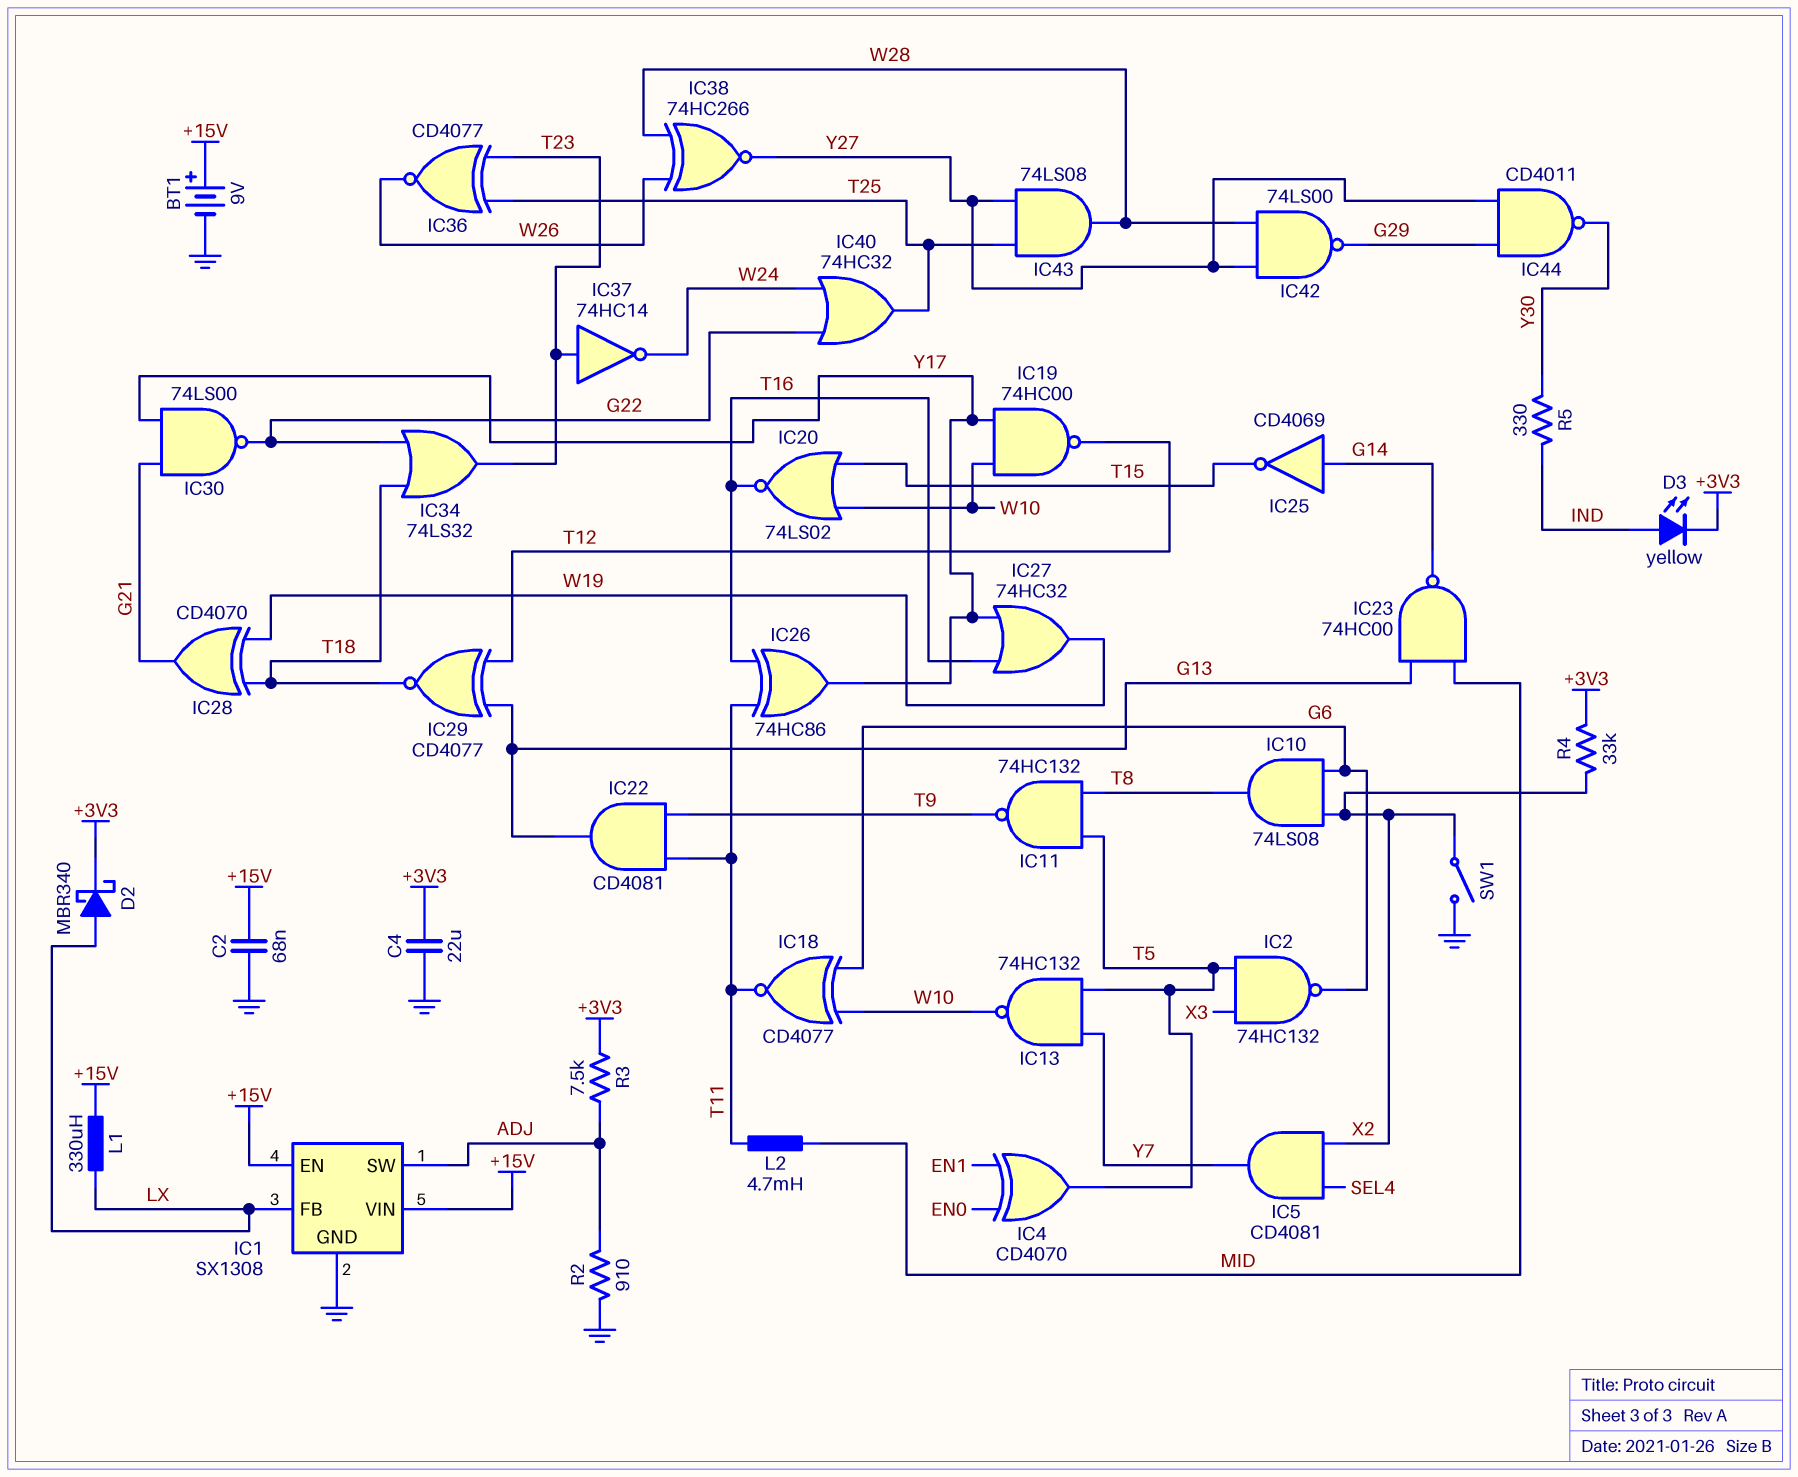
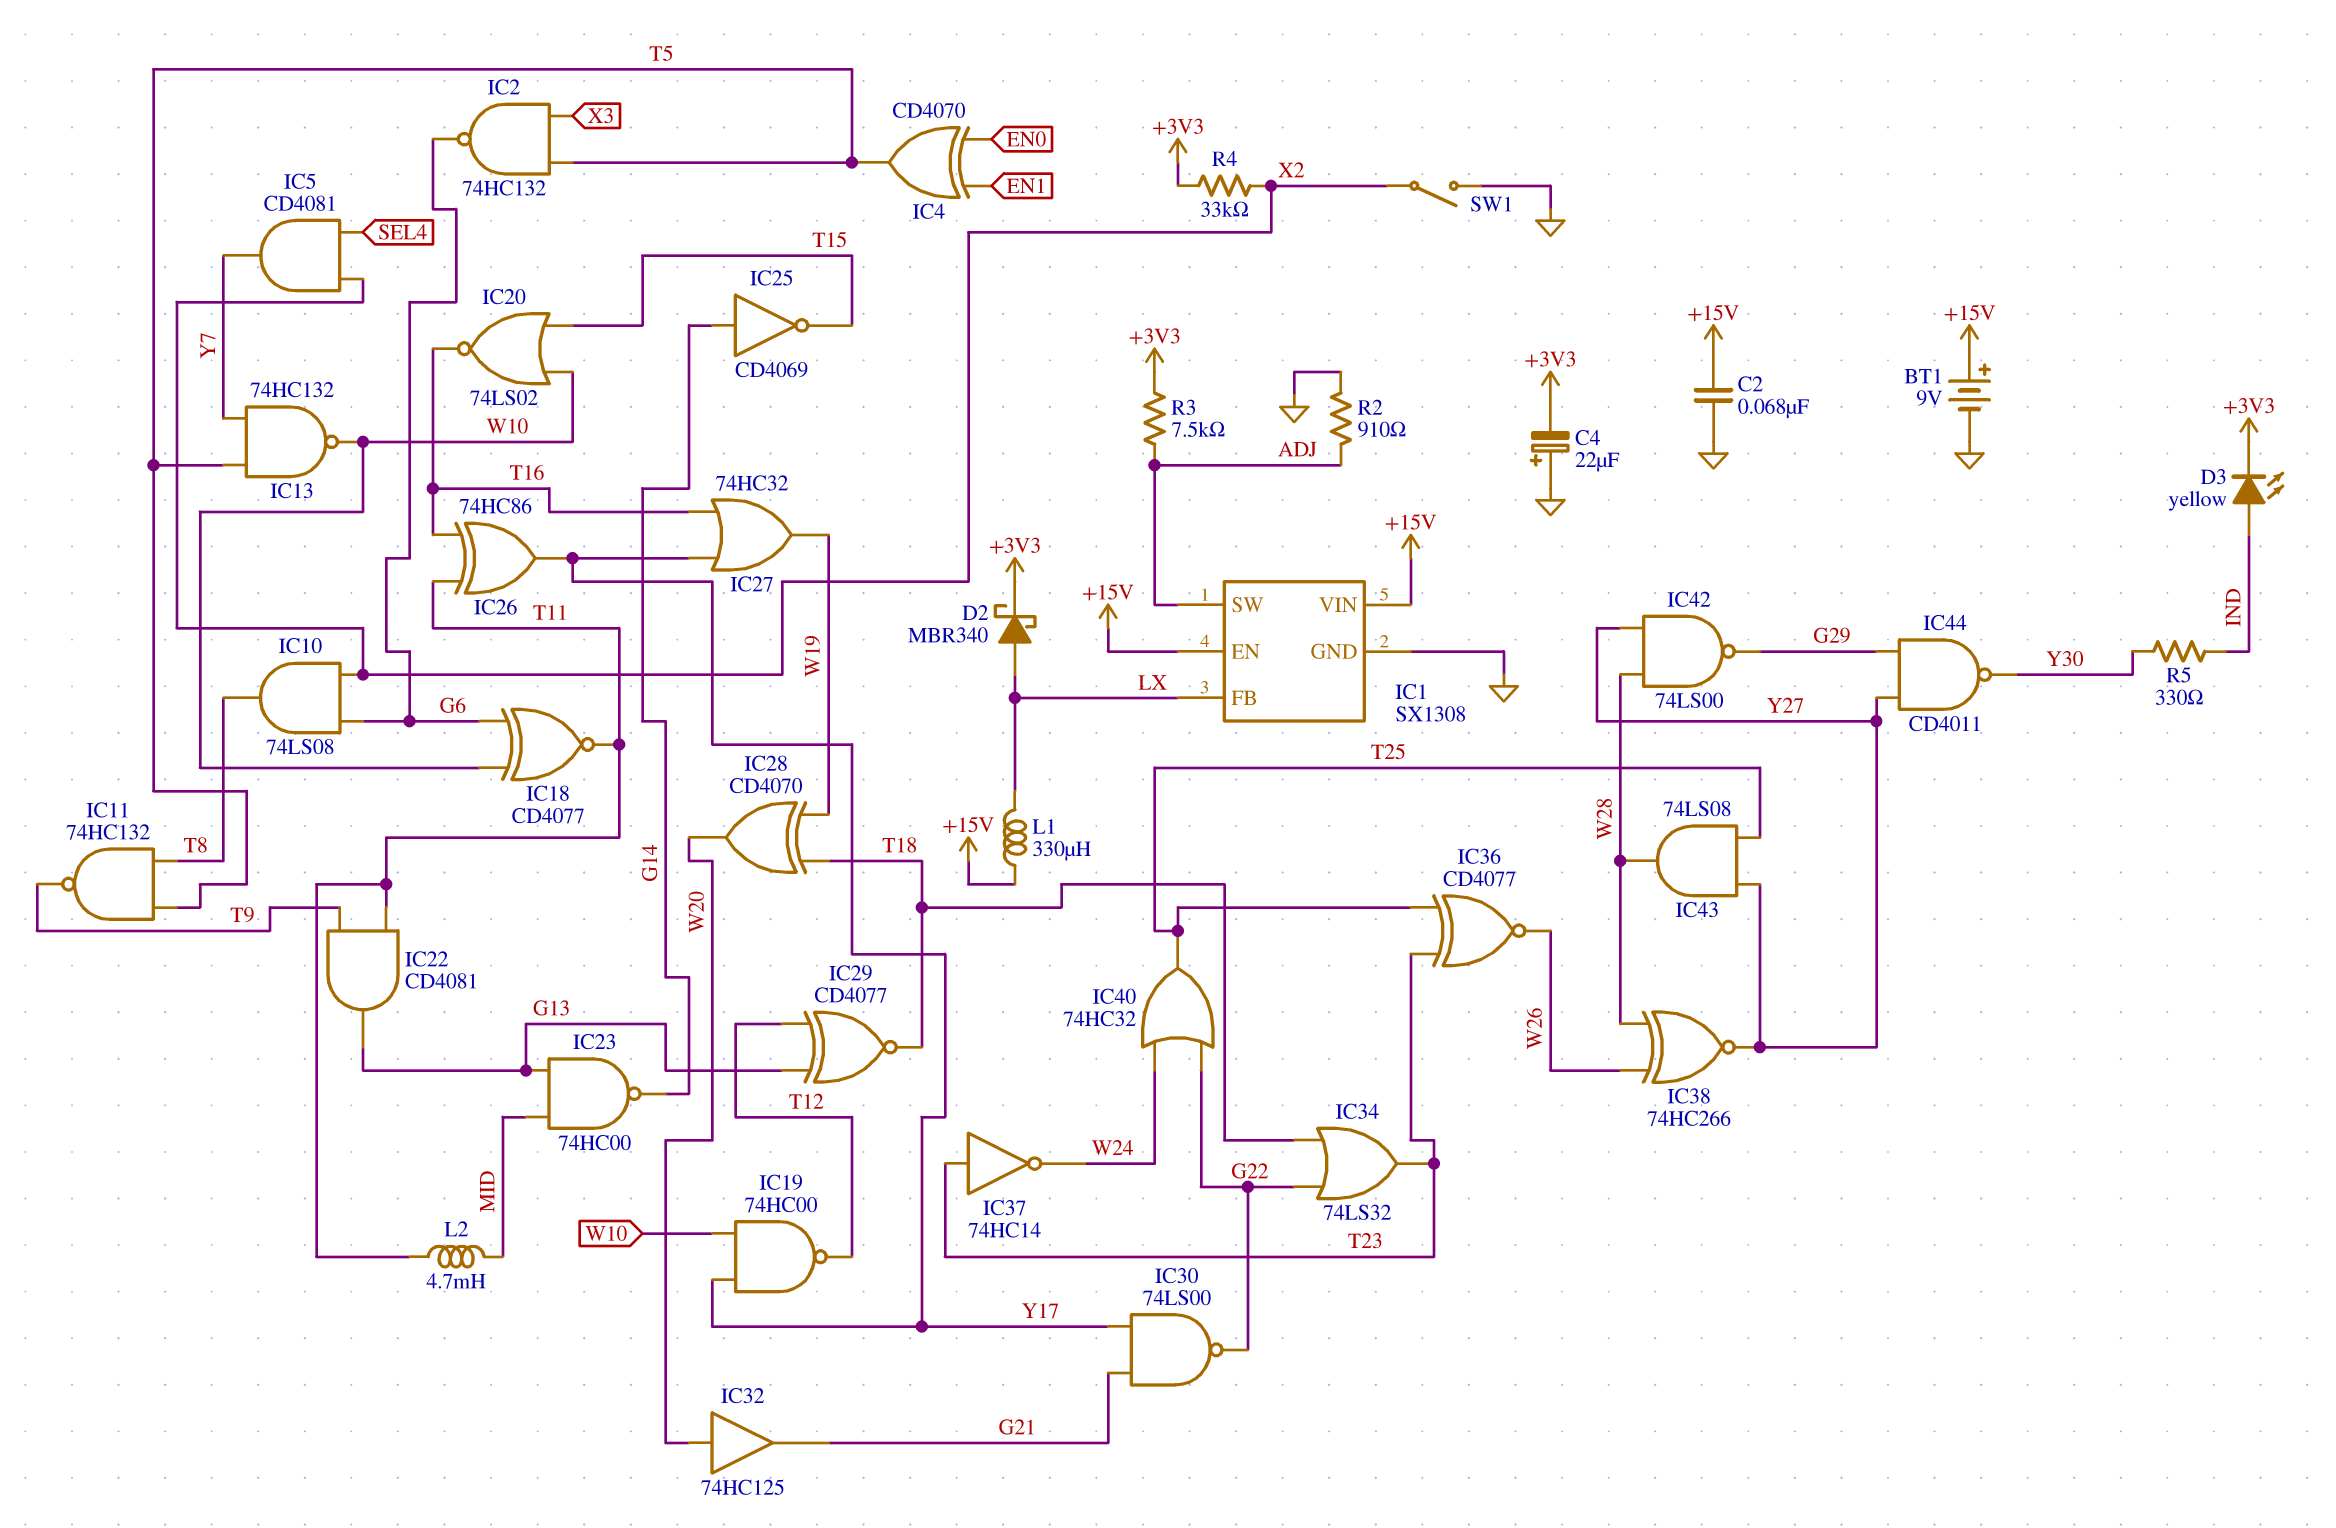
C4: 22uF (+3V3, GND) -> 22uF (plus GND, minus +3V3)
IC28: XOR CD4070 (in T18, in W19, out G21) -> XOR CD4070 (in T18, in W19, out W20)
IC32: none -> buffer 74HC125 (in W20, out G21)

